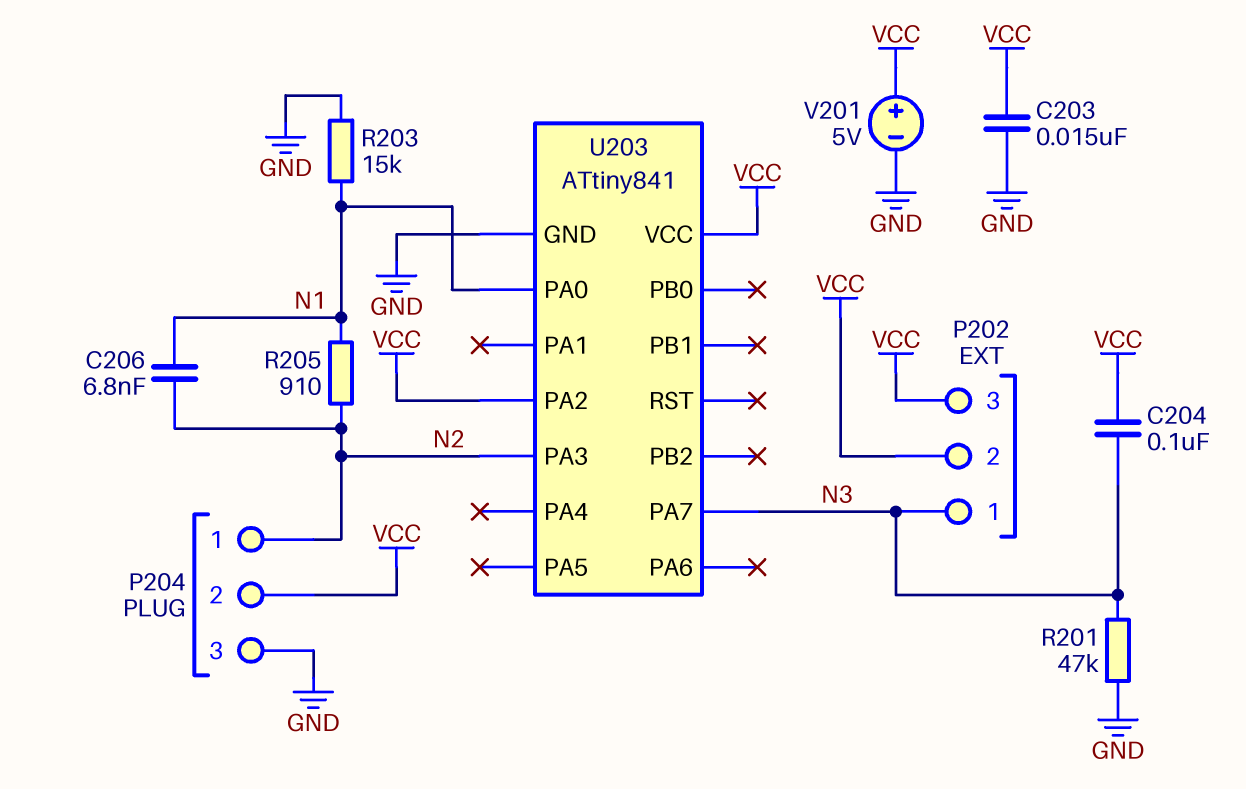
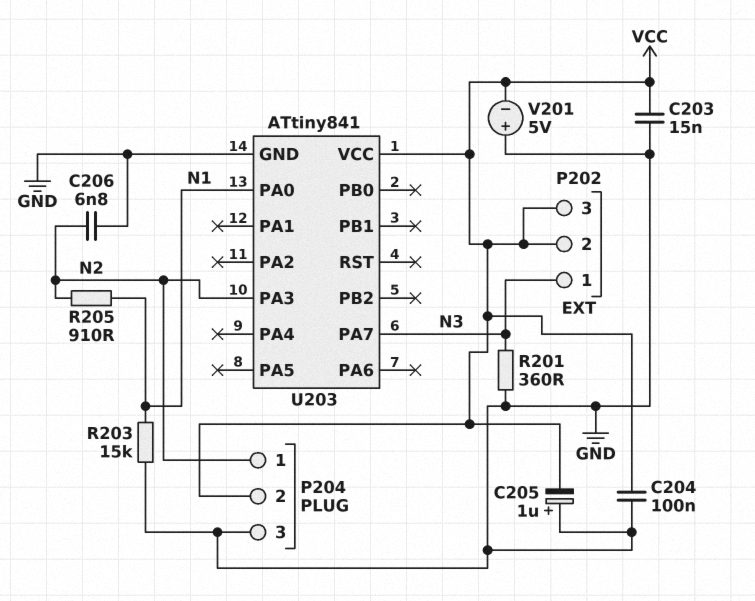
C204: 100nF (N3, VCC) -> 100nF (GND, VCC)
C205: none -> 1uF (plus GND, minus VCC)
C206: 6.8nF (N1, N2) -> 6.8nF (GND, N2)
R201: 47k (GND, N3) -> 360 (GND, N3)
U203 pin PA2: VCC -> none
V201: 5V (plus VCC, minus GND) -> 5V (plus GND, minus VCC)

